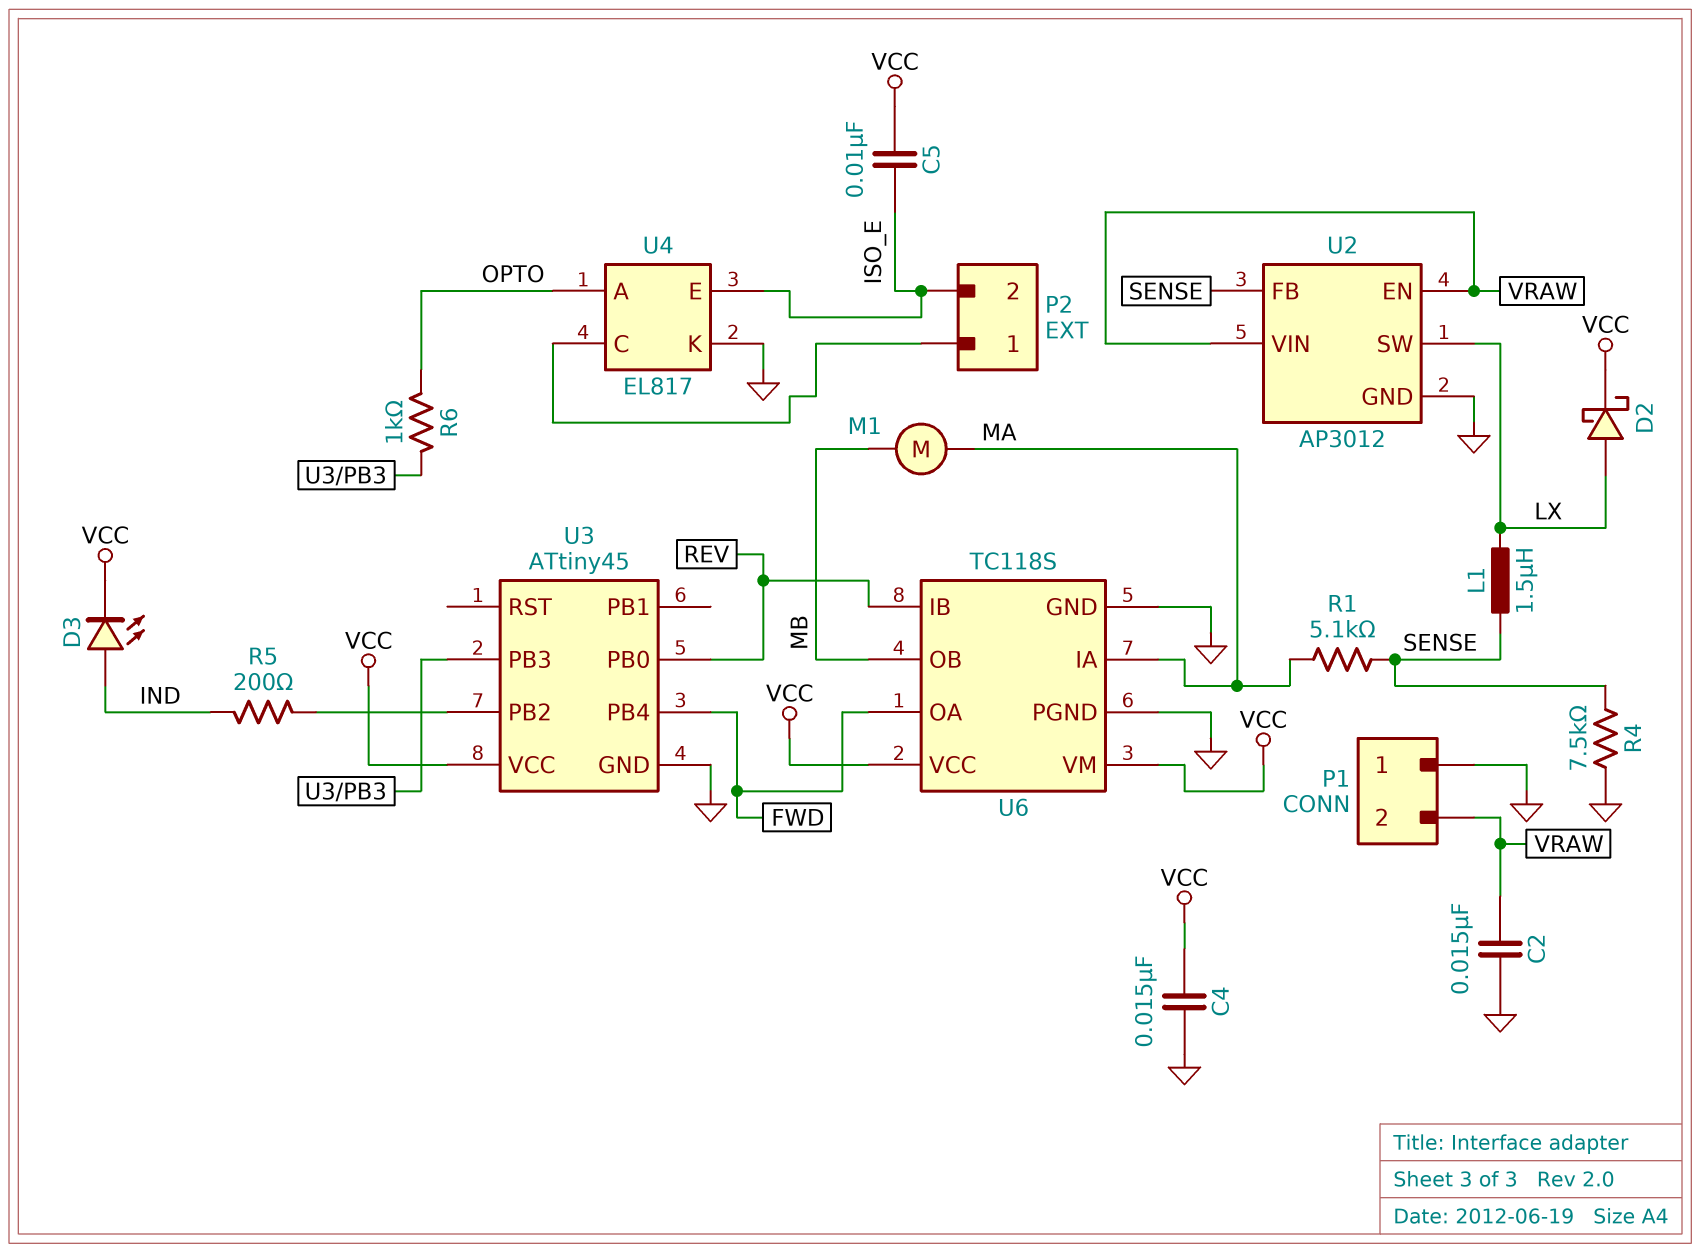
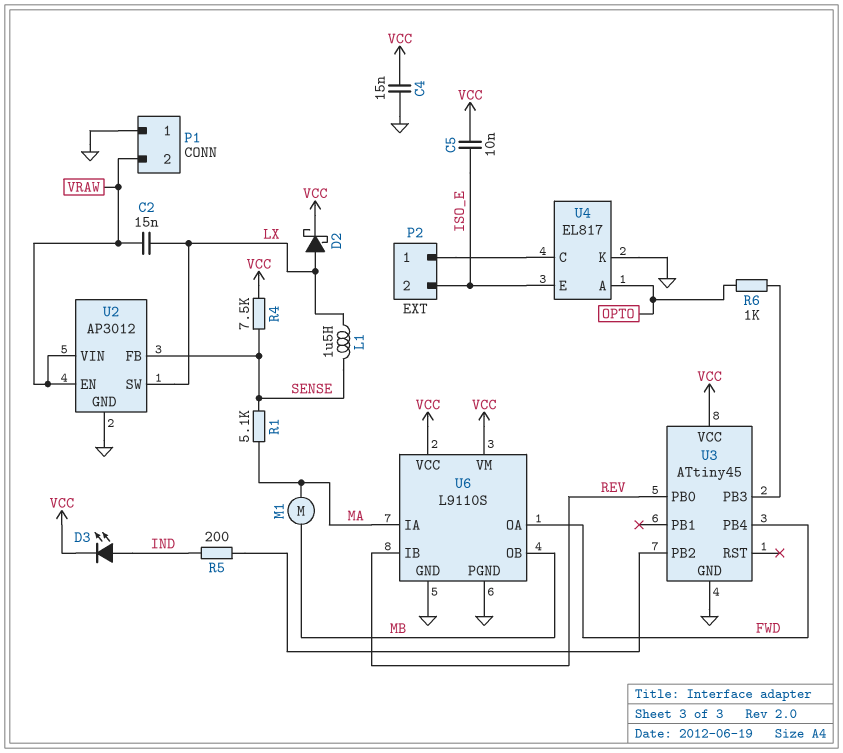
C2: 15nF (GND, VRAW) -> 15nF (LX, VRAW)
R4: 7.5k (GND, SENSE) -> 7.5k (SENSE, VCC)
U6: TC118S -> L9110S

